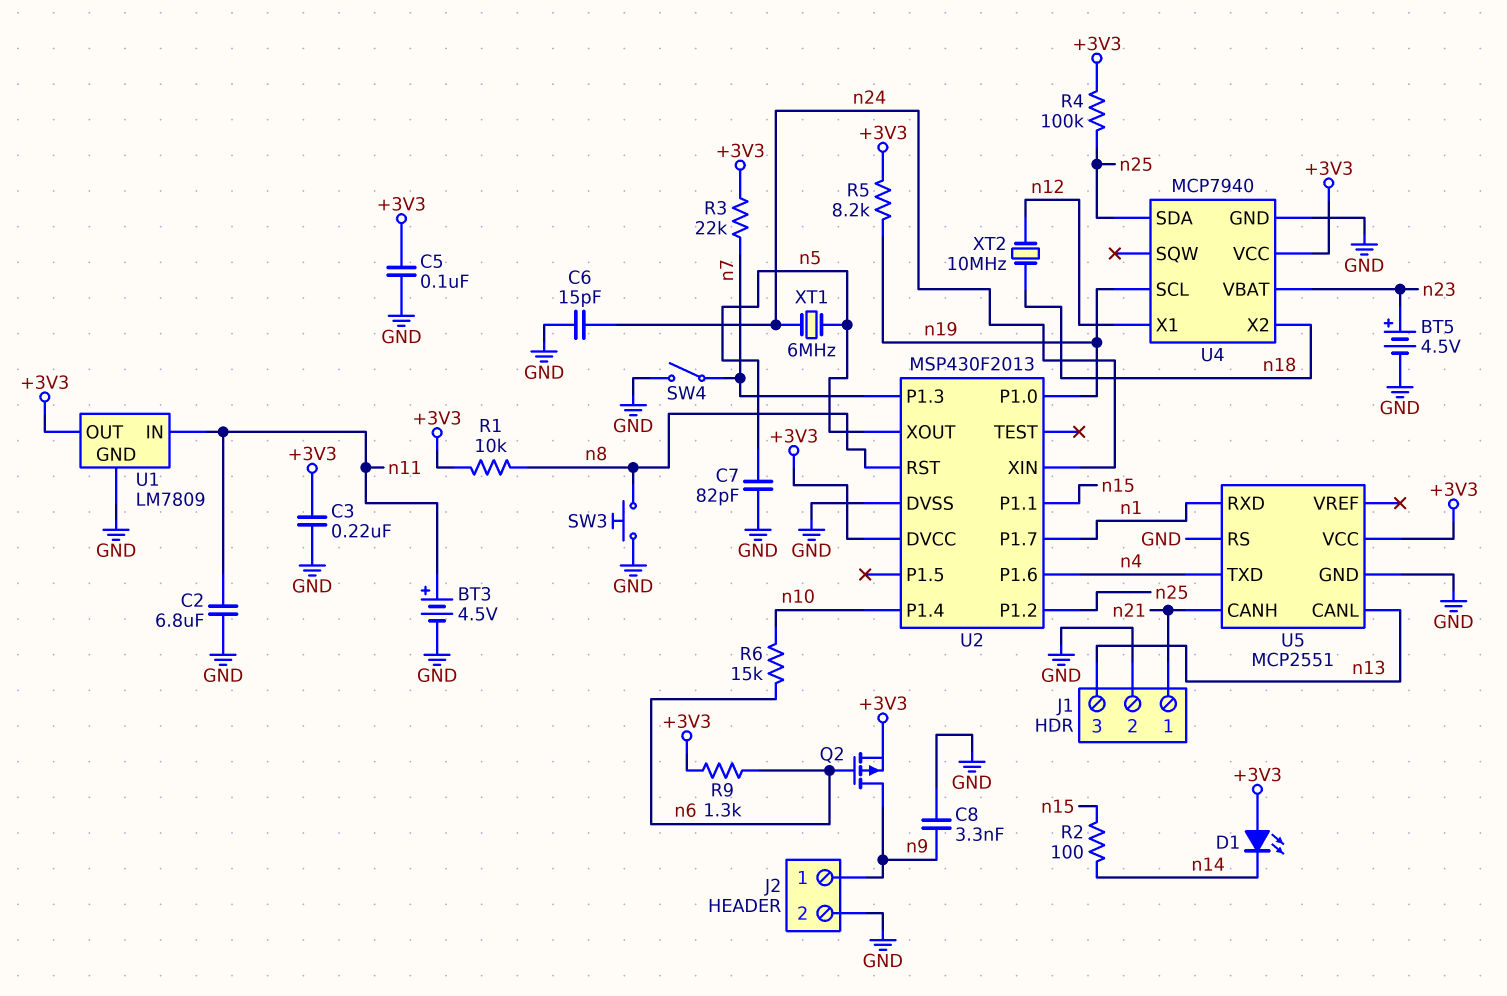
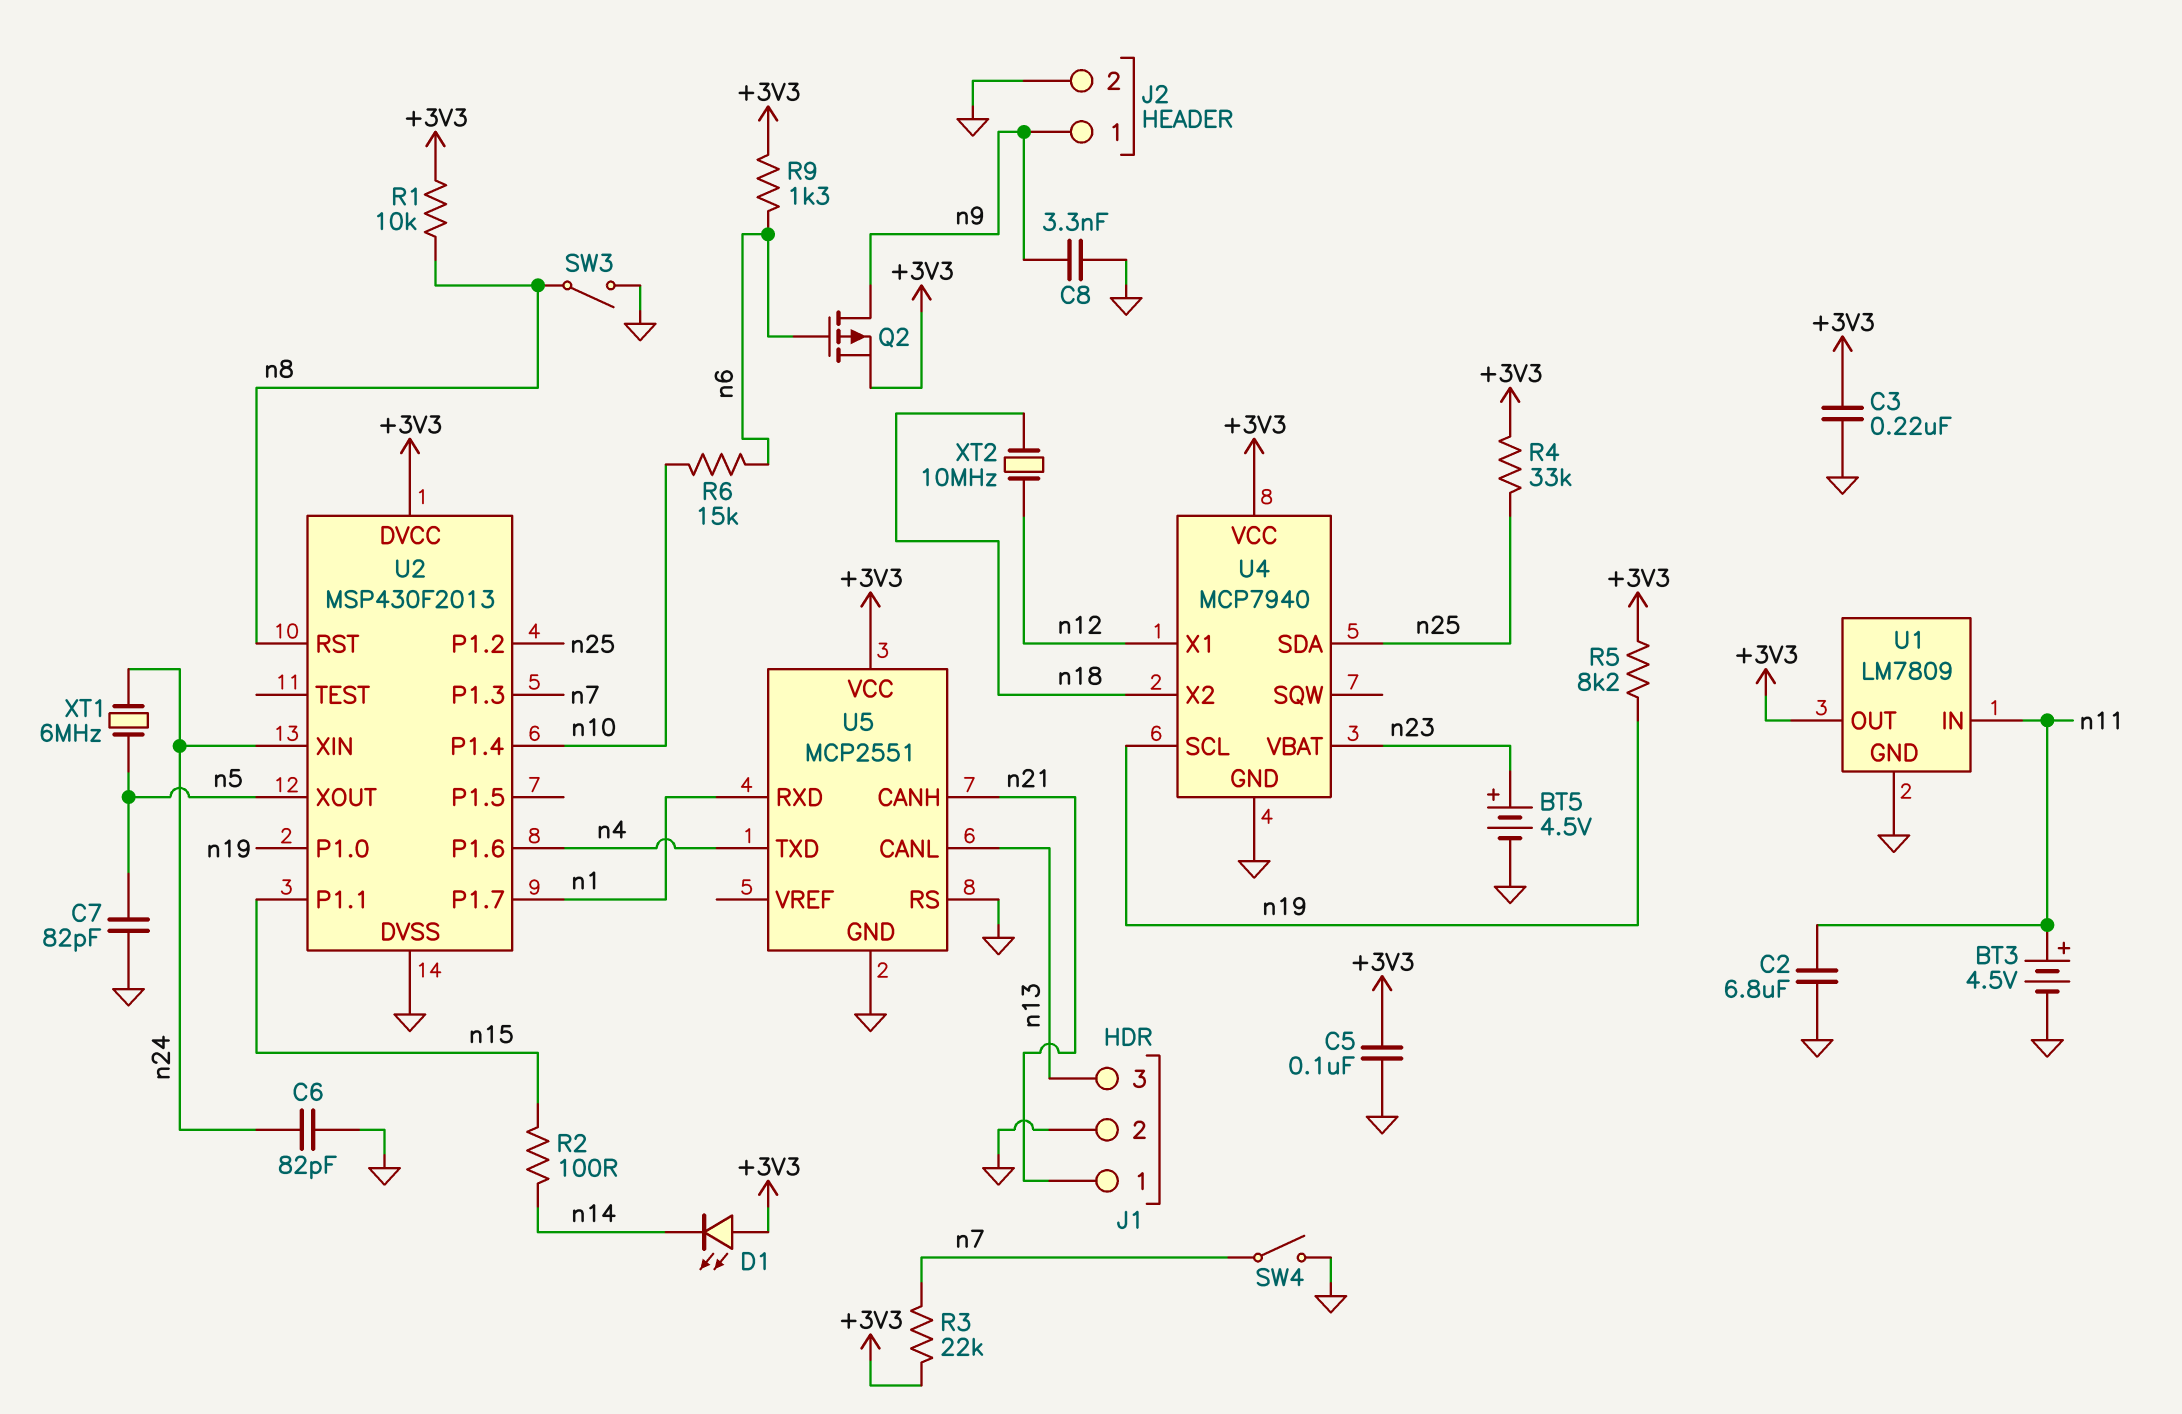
C6: 15pF (GND, n24) -> 82pF (GND, n24)
R4: 100k (+3V3, n25) -> 33k (+3V3, n25)
SW3: button (GND, n8) -> switch (GND, n8)

